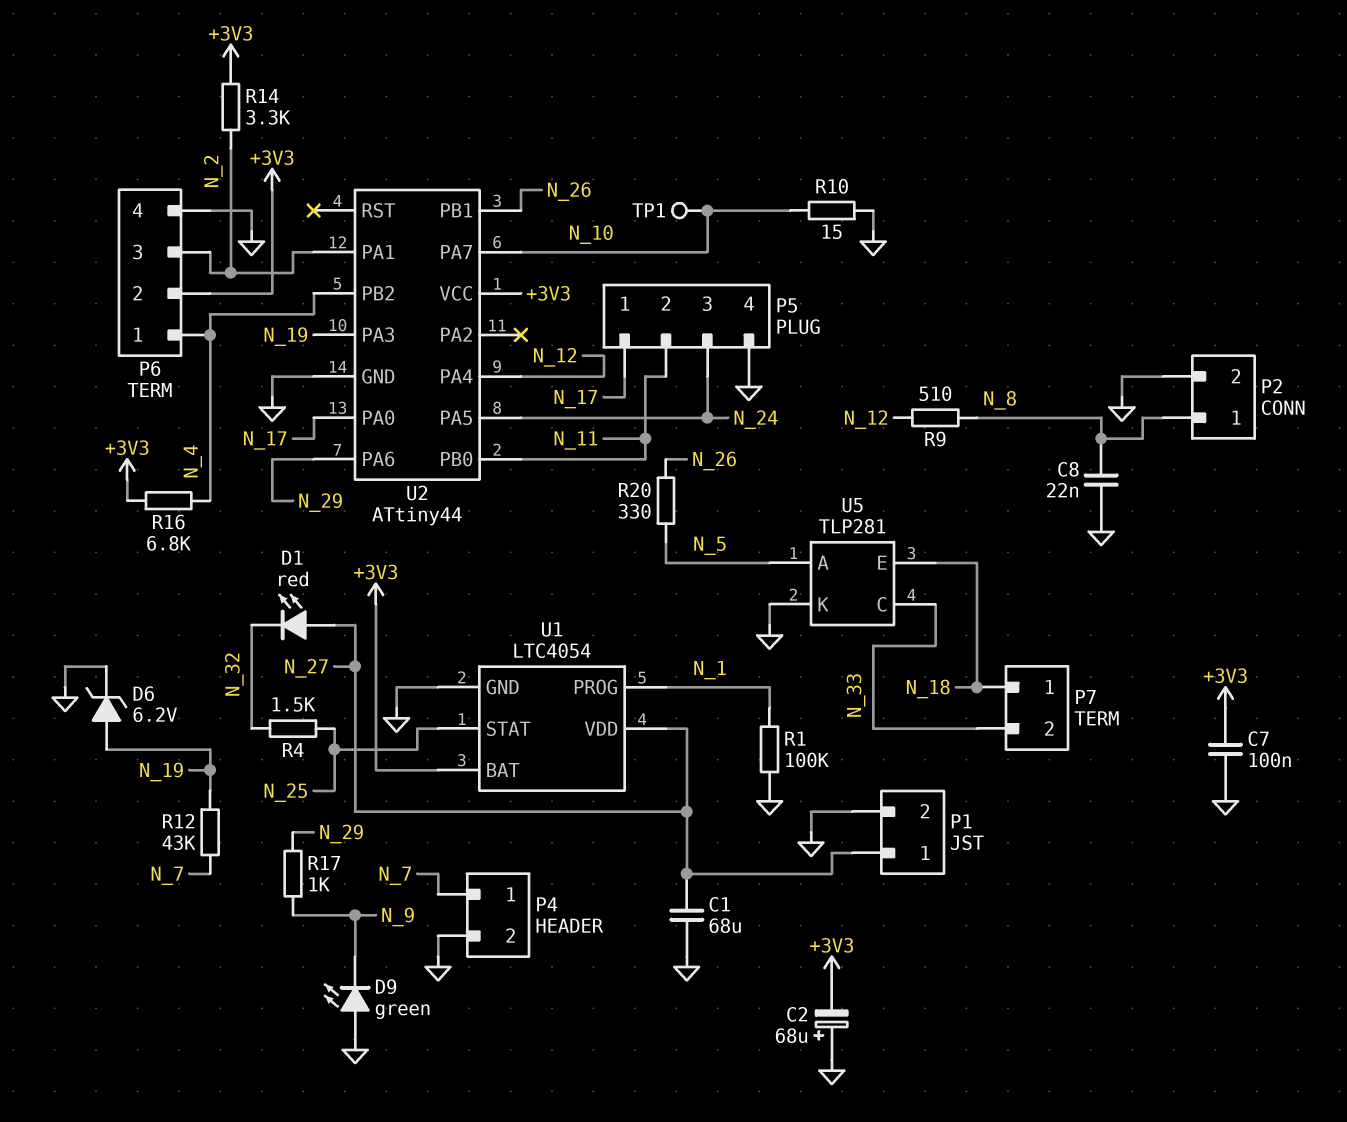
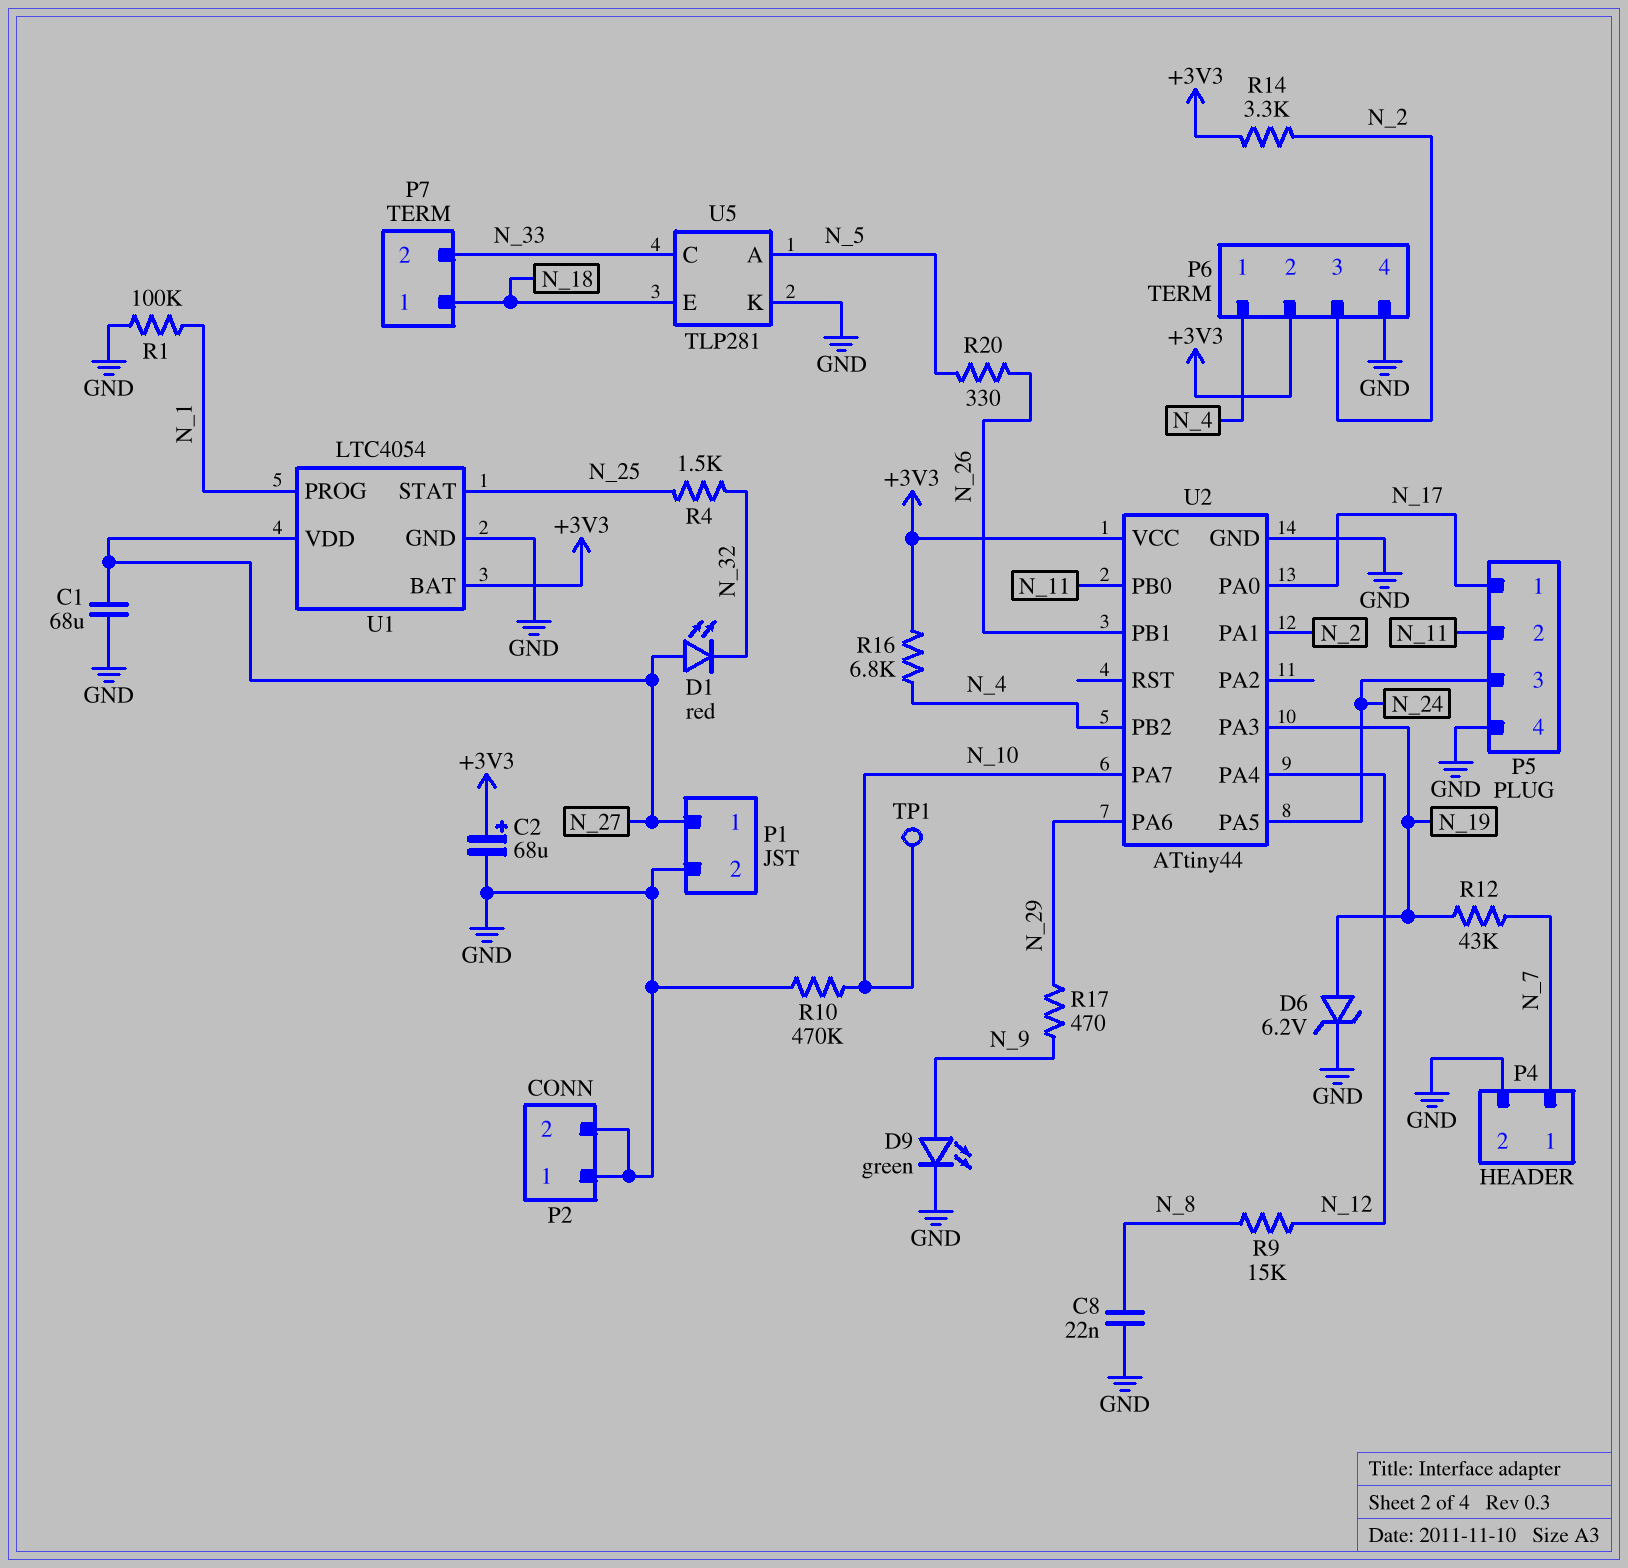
C2: 68uF (plus GND, minus +3V3) -> 68uF (plus +3V3, minus GND)
C7: 100nF (+3V3, GND) -> none
D9: LED green (A GND, K N_9) -> LED green (A N_9, K GND)
P2 pin 1: N_8 -> GND
R9: 510 (N_8, N_12) -> 15k (N_8, N_12)
R10: 15 (GND, N_10) -> 470k (GND, N_10)
R17: 1k (N_9, N_29) -> 470 (N_9, N_29)

